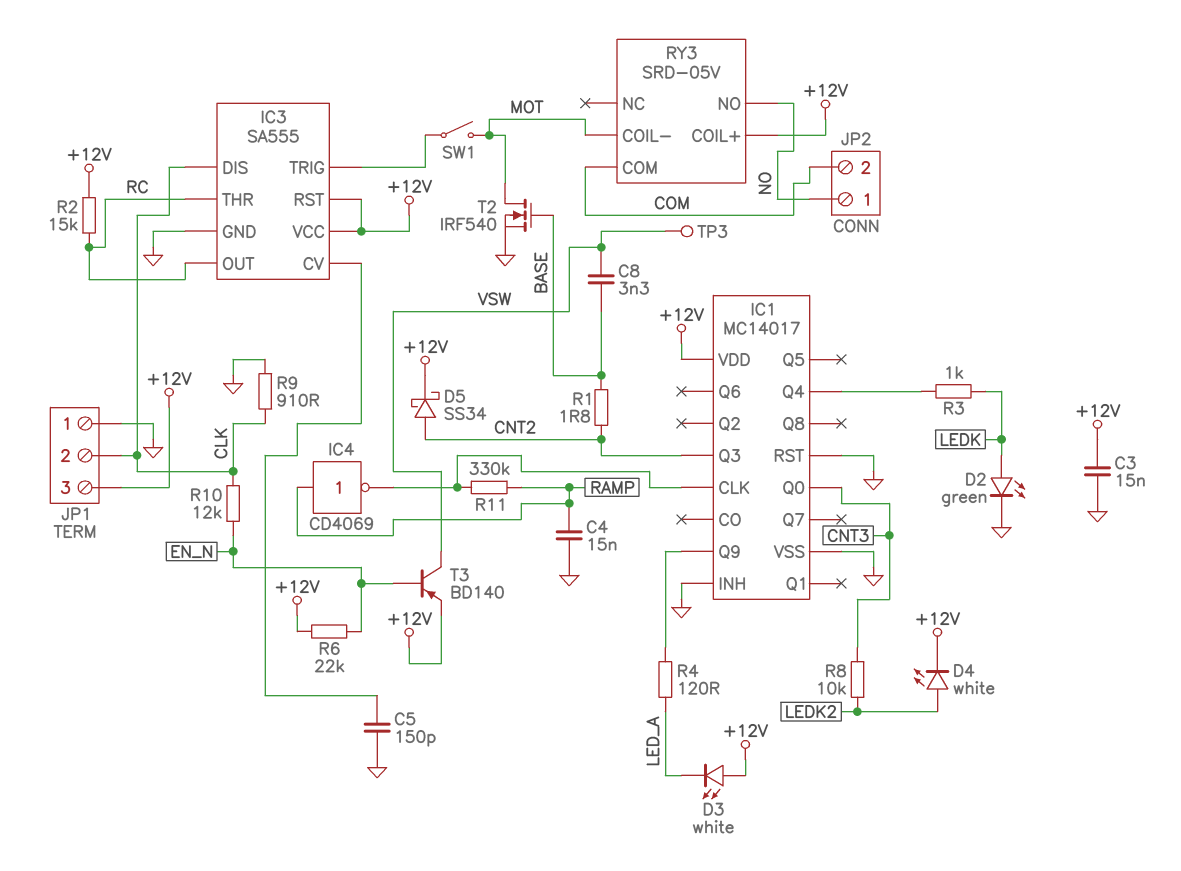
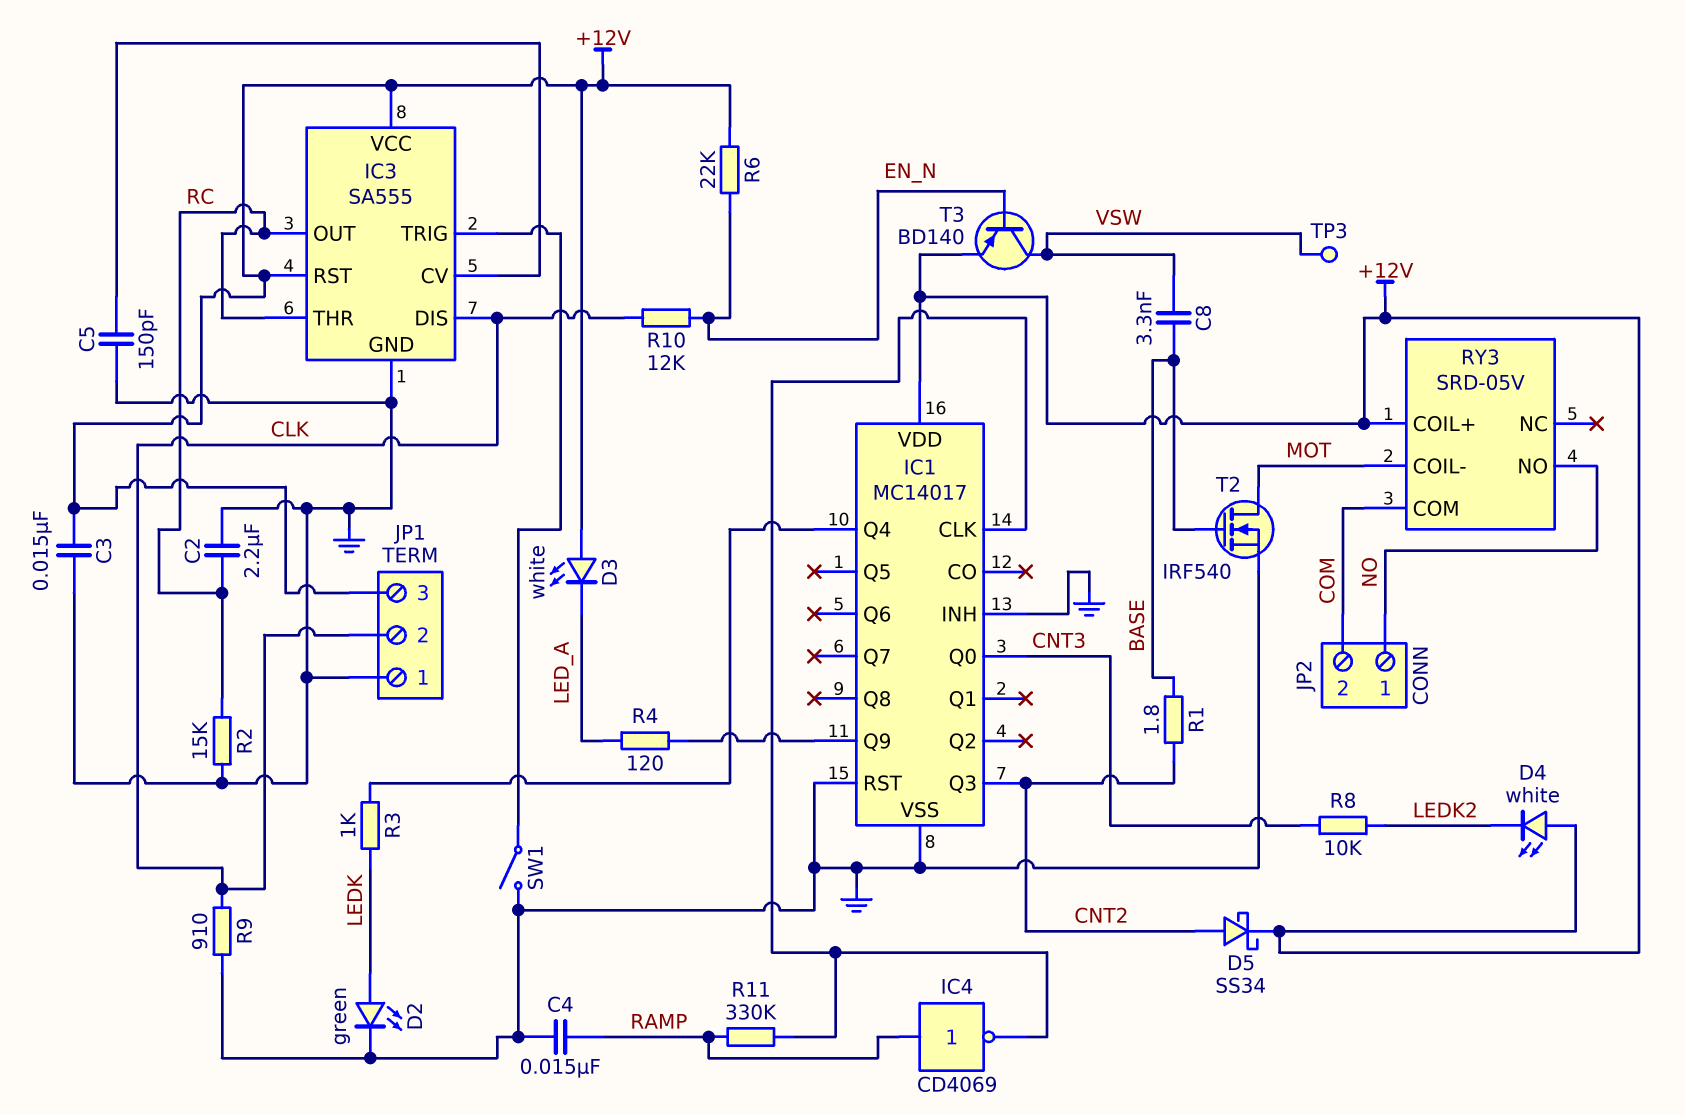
C2: none -> 2.2uF (GND, RC)
D4: LED white (A LEDK2, K +12V) -> LED white (A +12V, K LEDK2)
R2: 15k (+12V, RC) -> 15k (GND, RC)
SW1: switch (IC3/TRIG, MOT) -> switch (GND, IC3/TRIG)

